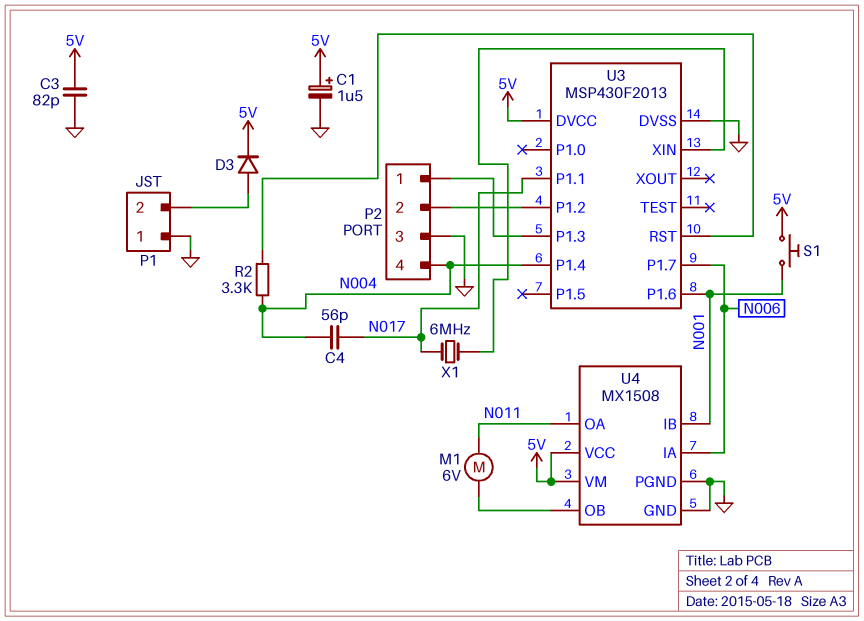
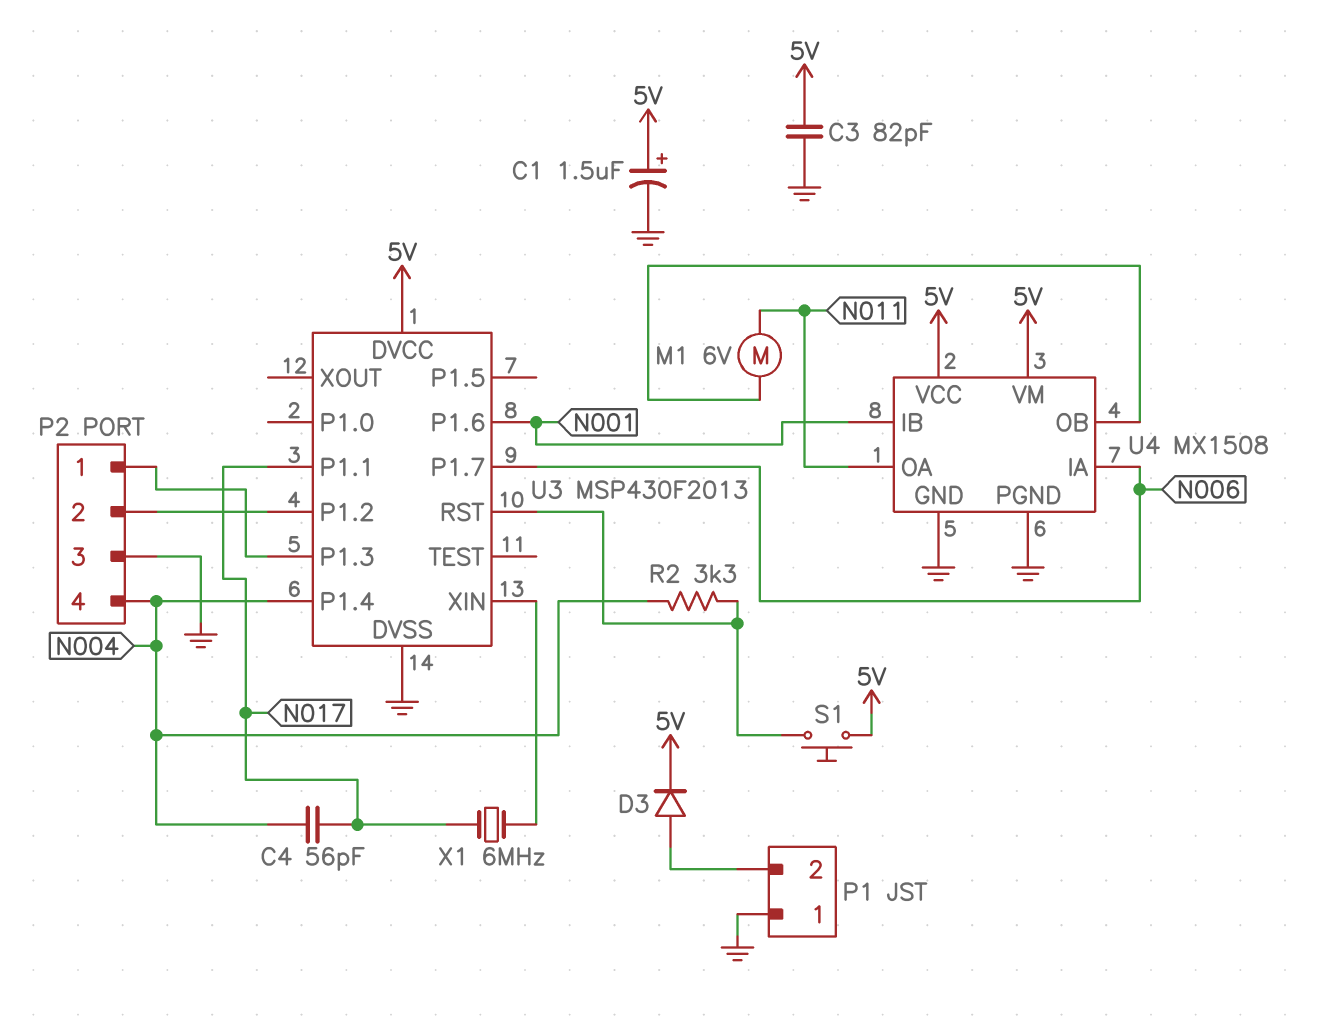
S1: button (5V, N001) -> button (5V, U3/RST)

